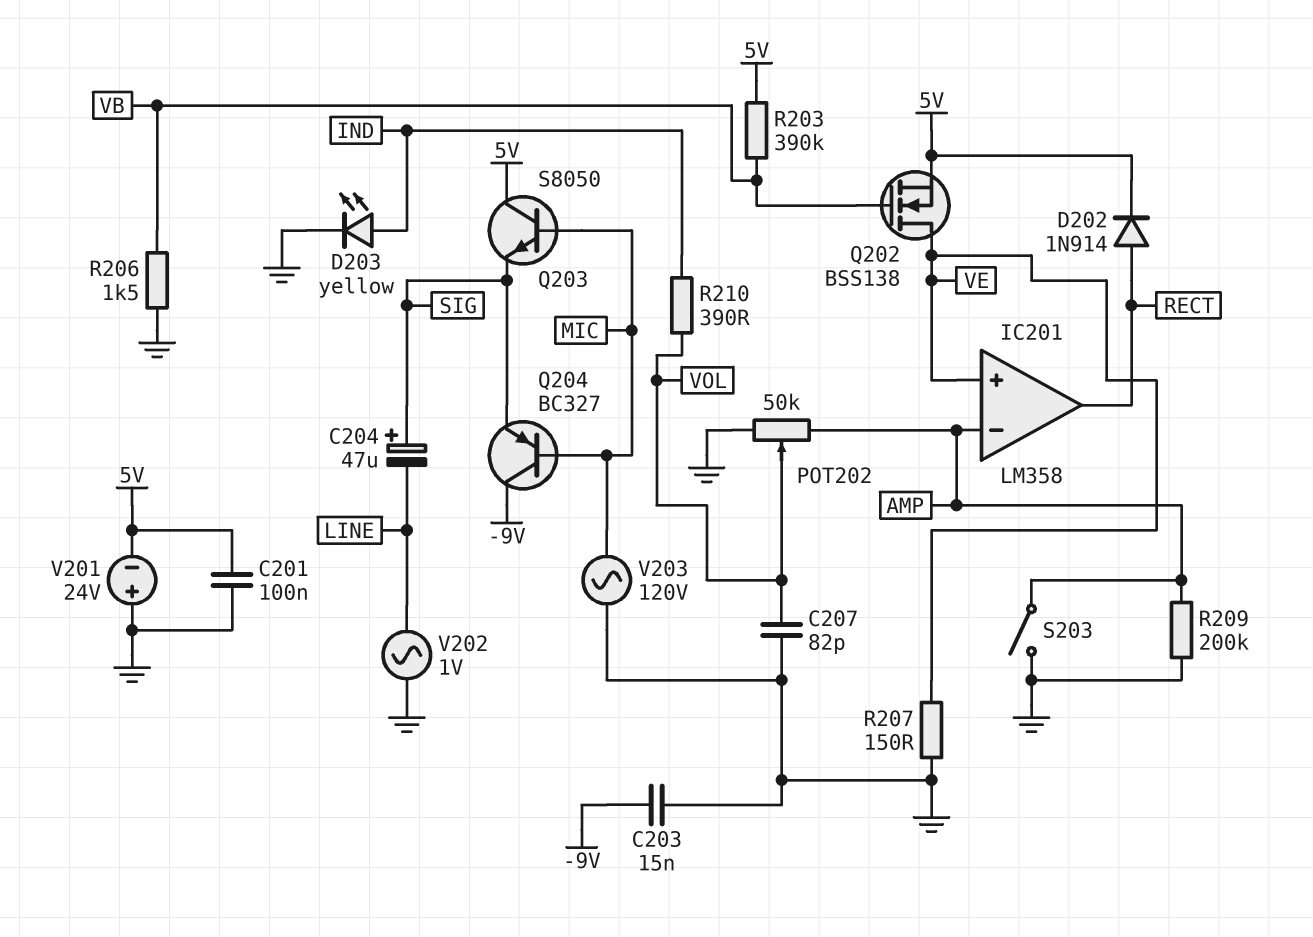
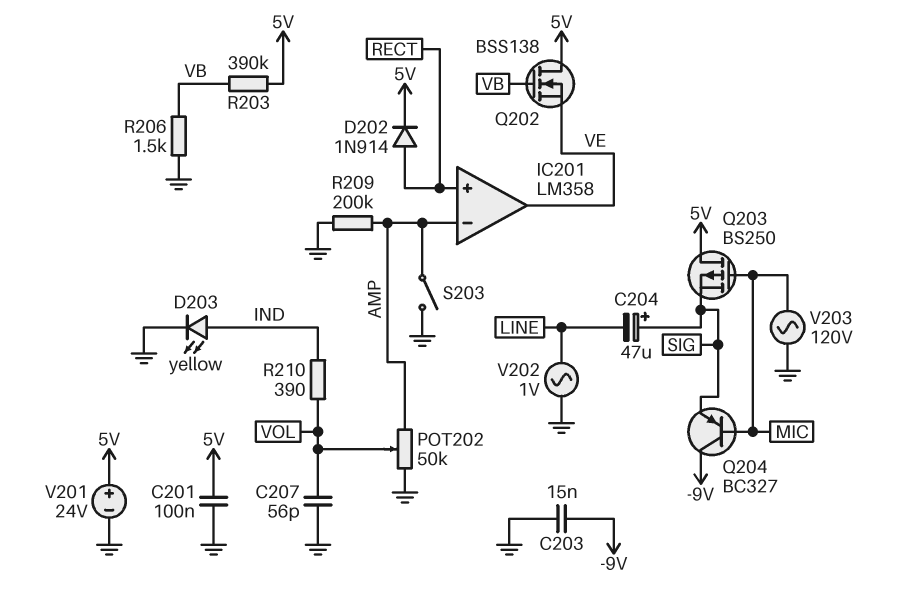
C207: 82pF (GND, VOL) -> 56pF (GND, VOL)
IC201 pin in+: VE -> RECT
IC201 pin out: RECT -> VE
Q202: NMOS BSS138 (G VB, D VE, S 5V) -> NMOS BSS138 (G VB, D 5V, S VE)
Q203: NPN S8050 (B MIC, C 5V, E SIG) -> PMOS BS250 (G MIC, D 5V, S SIG)
R207: 150 (GND, VE) -> none
V201: 24V (plus GND, minus 5V) -> 24V (plus 5V, minus GND)

